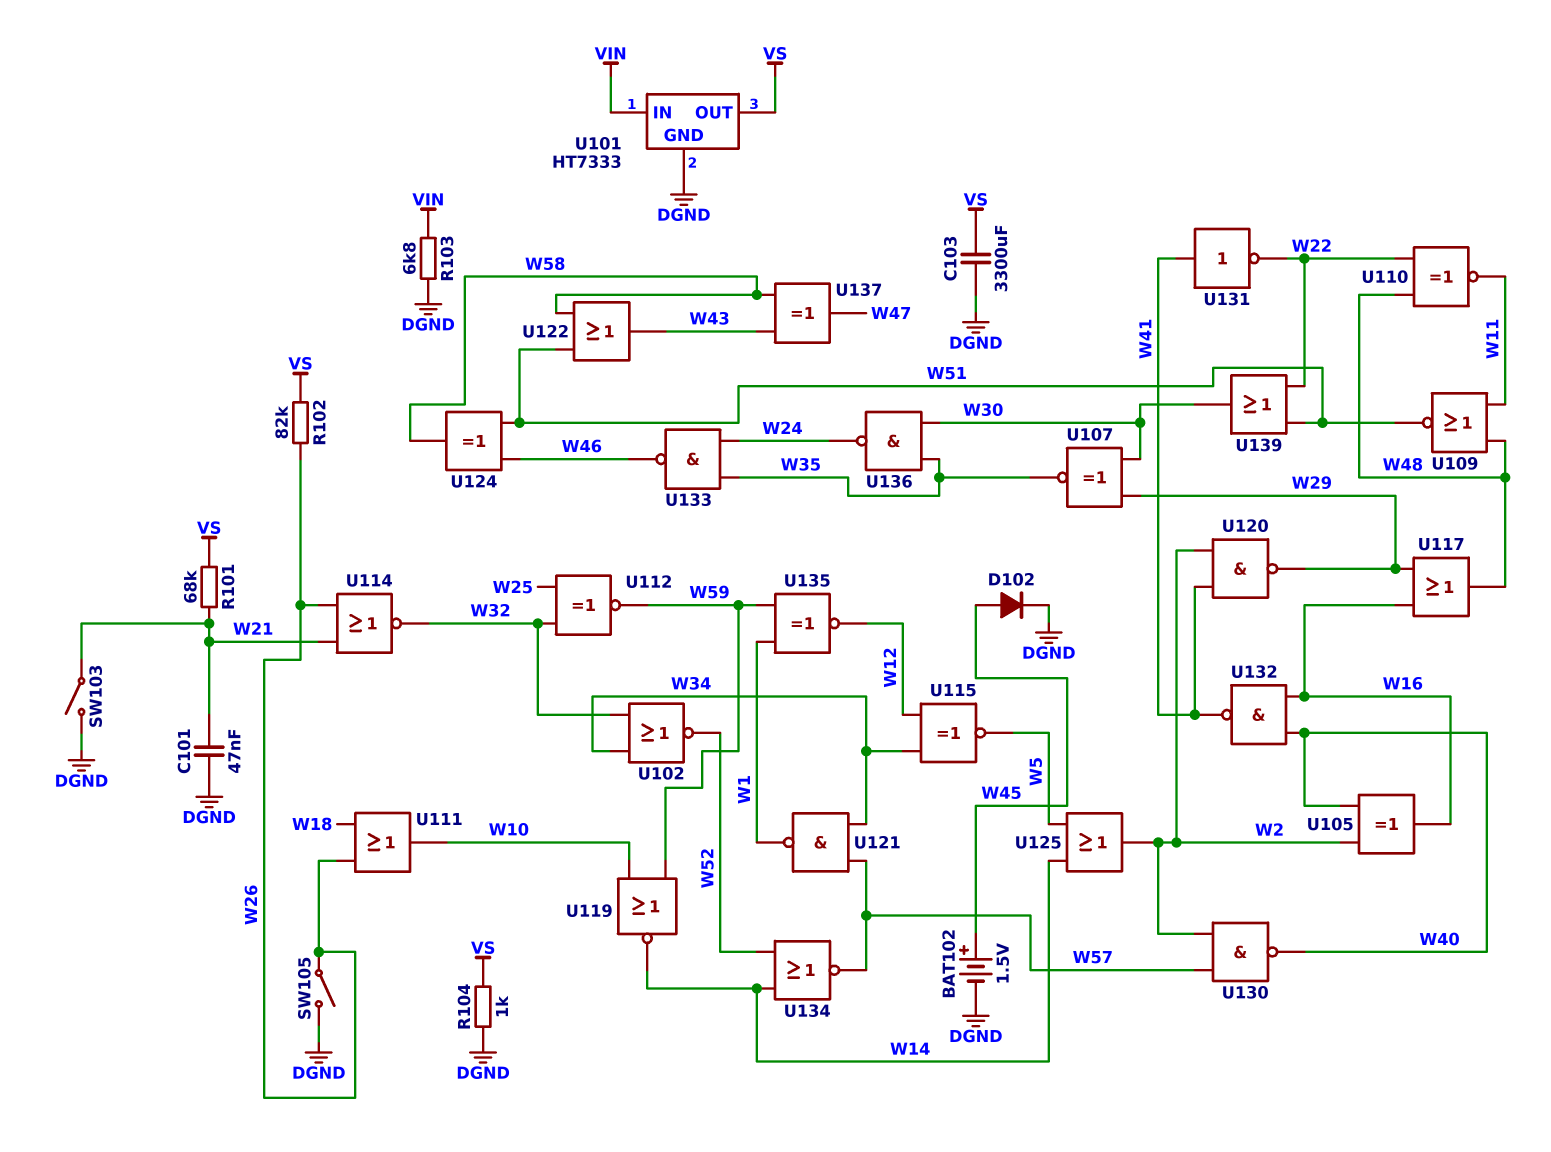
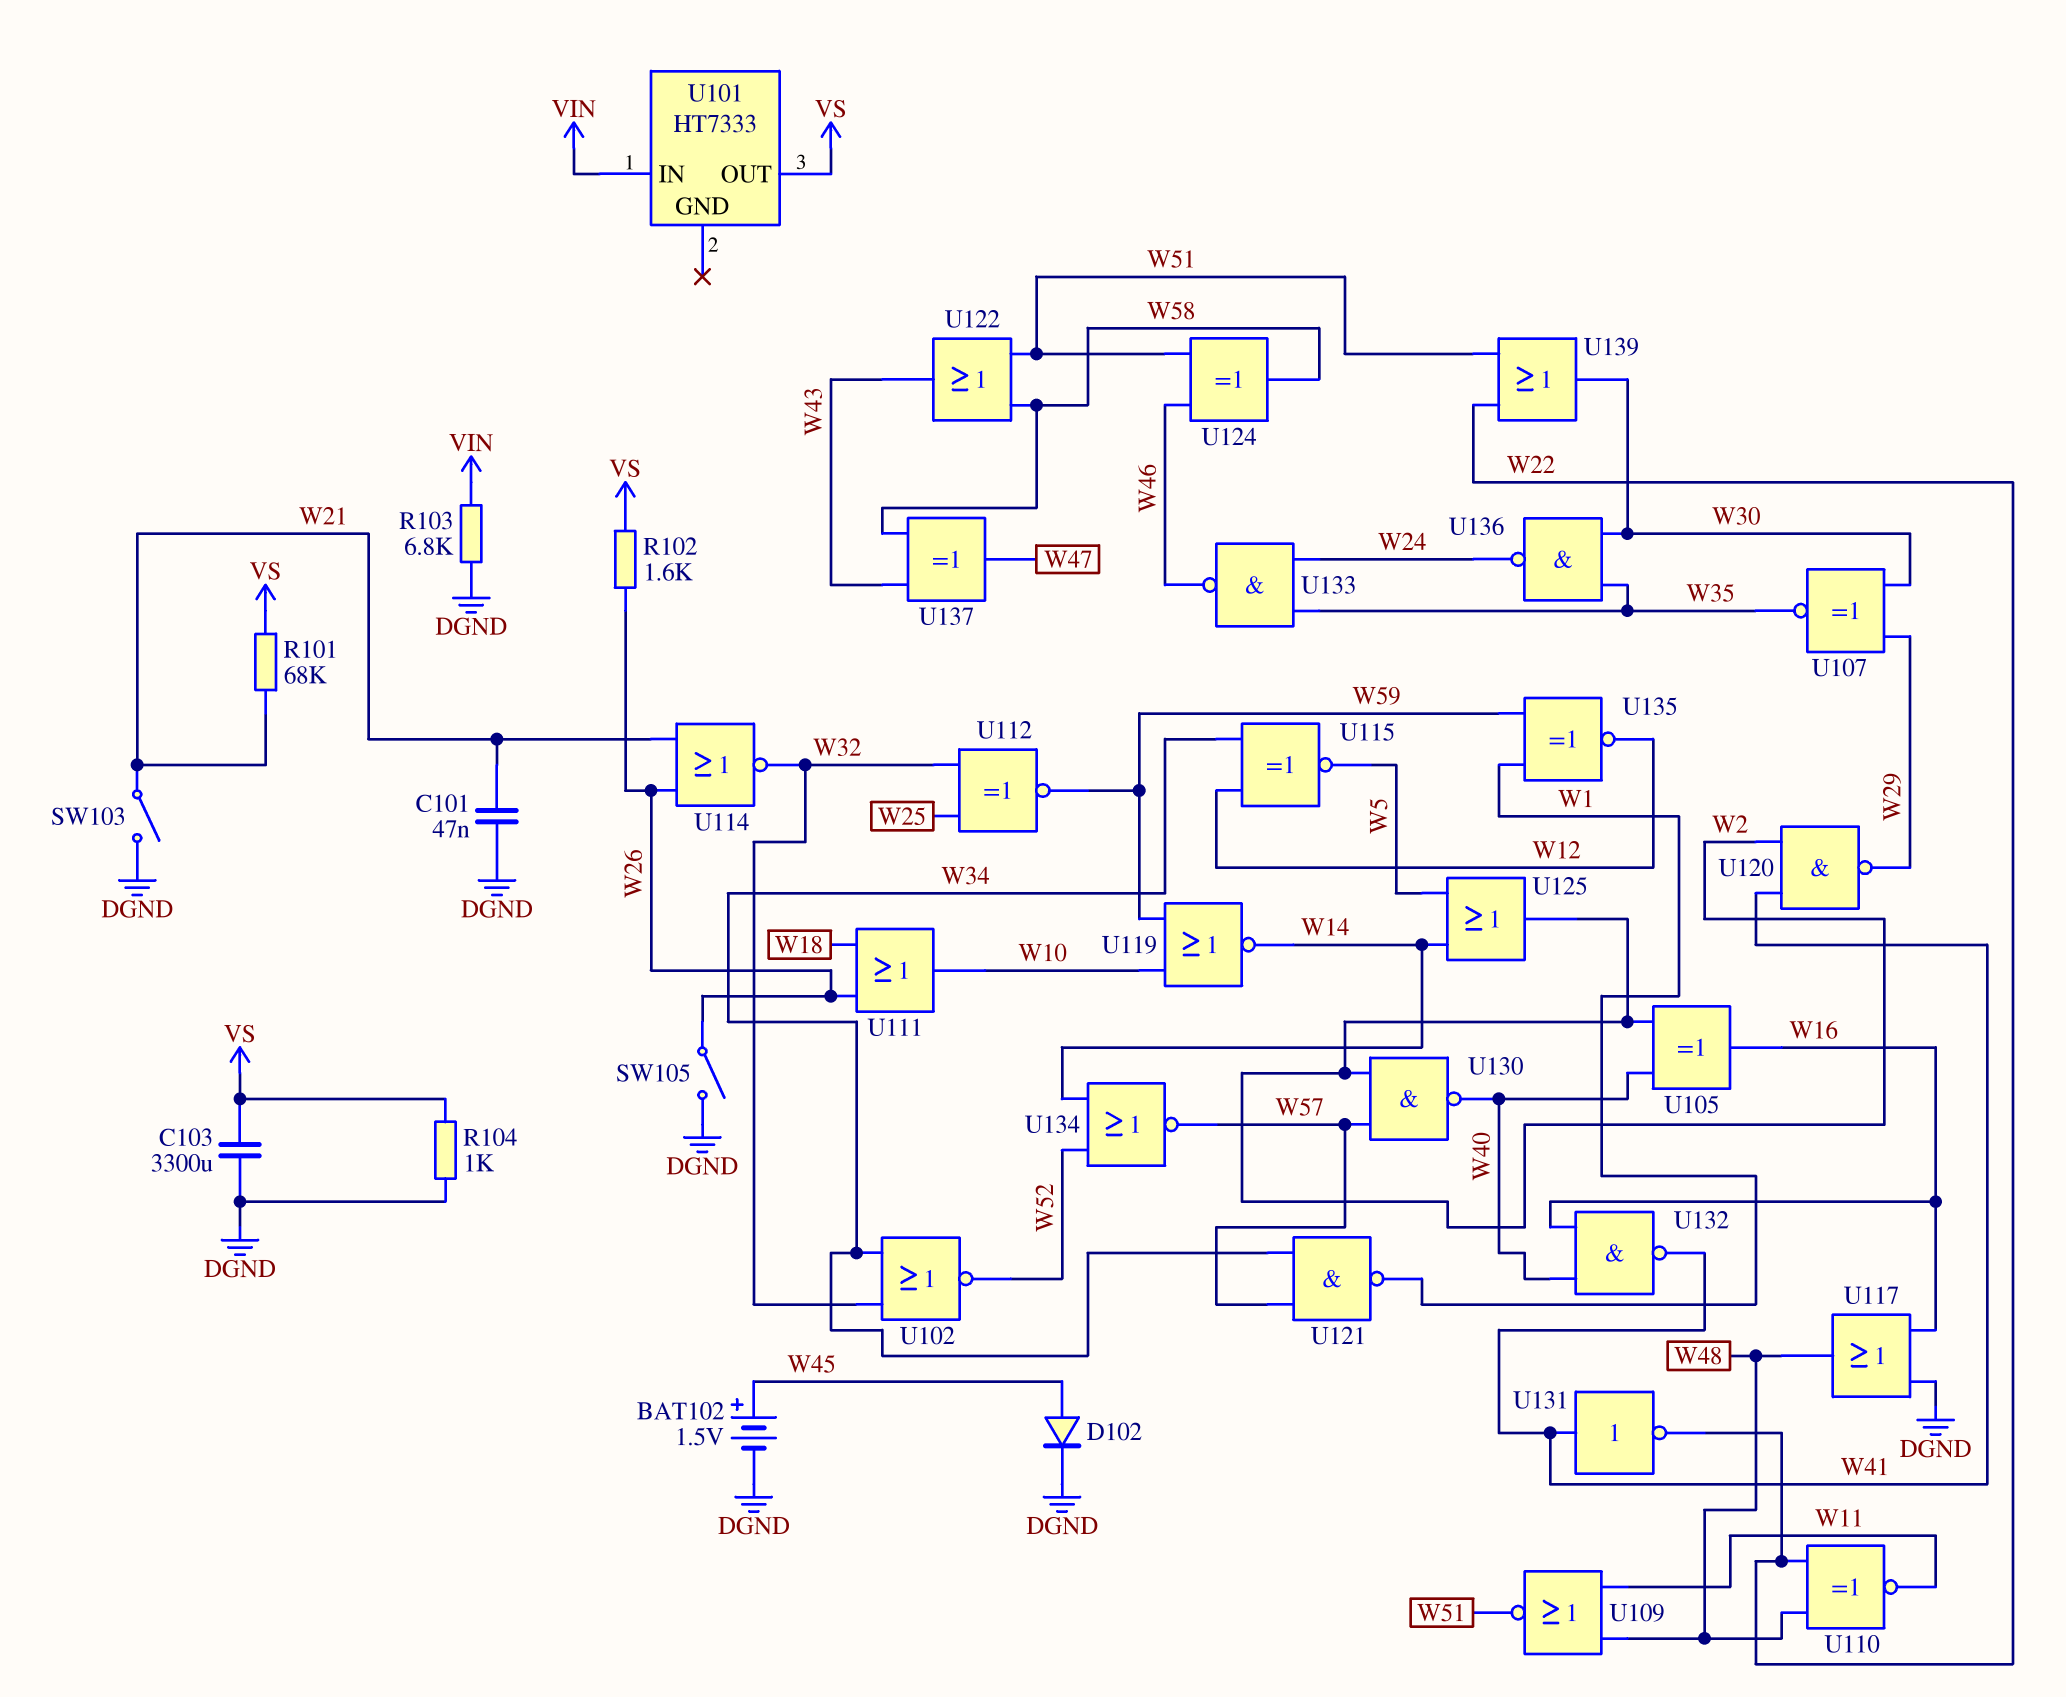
R102: 82k (VS, W26) -> 1.6k (VS, W26)
U101 pin GND: DGND -> none
U117: OR (in W16, in W29, out W48) -> OR (in DGND, in W16, out W48)

